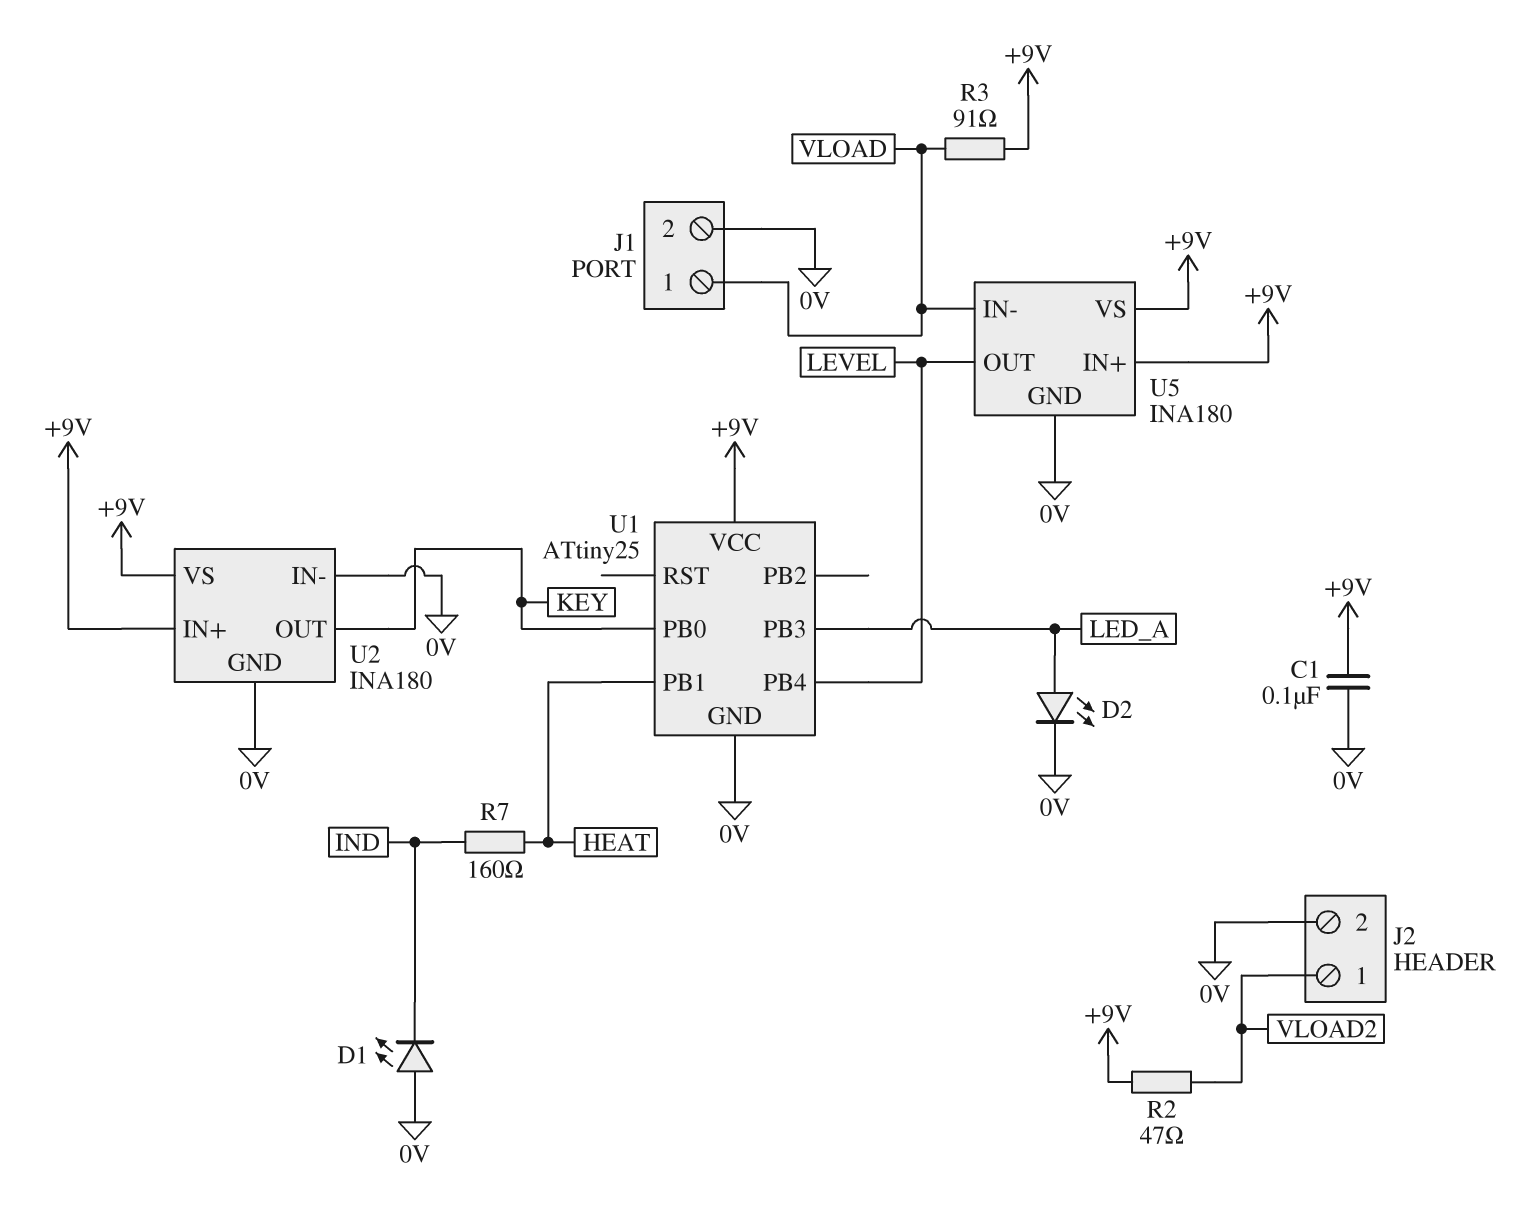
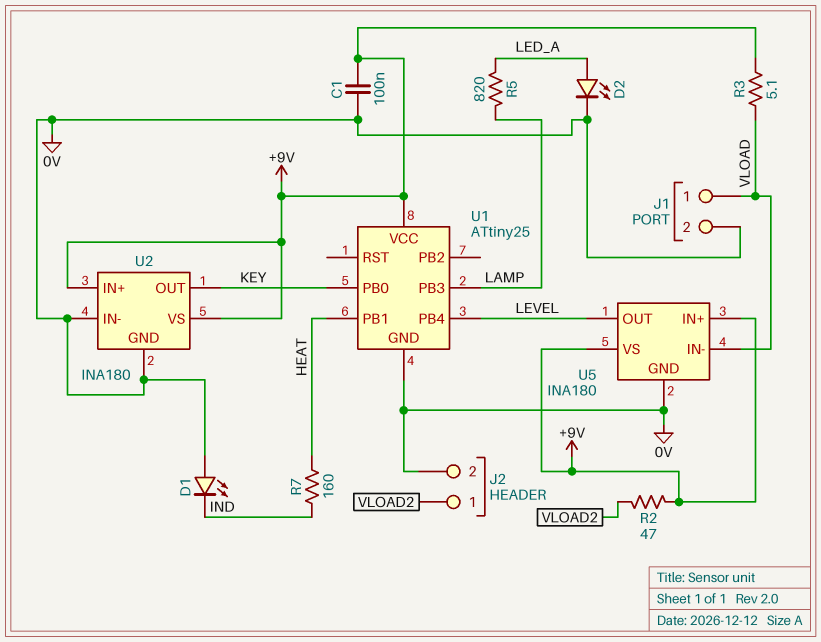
R3: 91 (+9V, VLOAD) -> 5.1 (+9V, VLOAD)
R5: none -> 820 (LAMP, LED_A)
U1 pin PB3: LED_A -> LAMP

